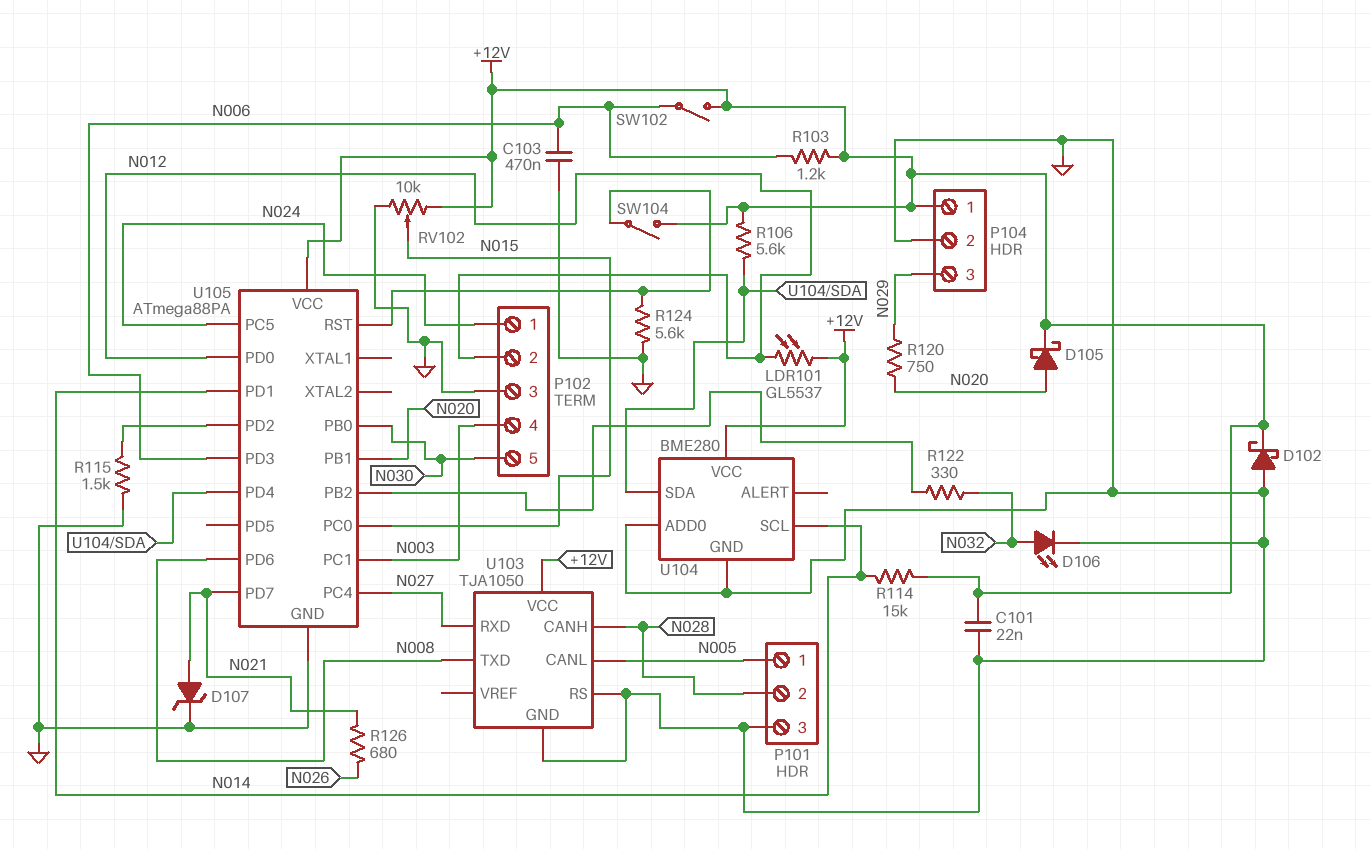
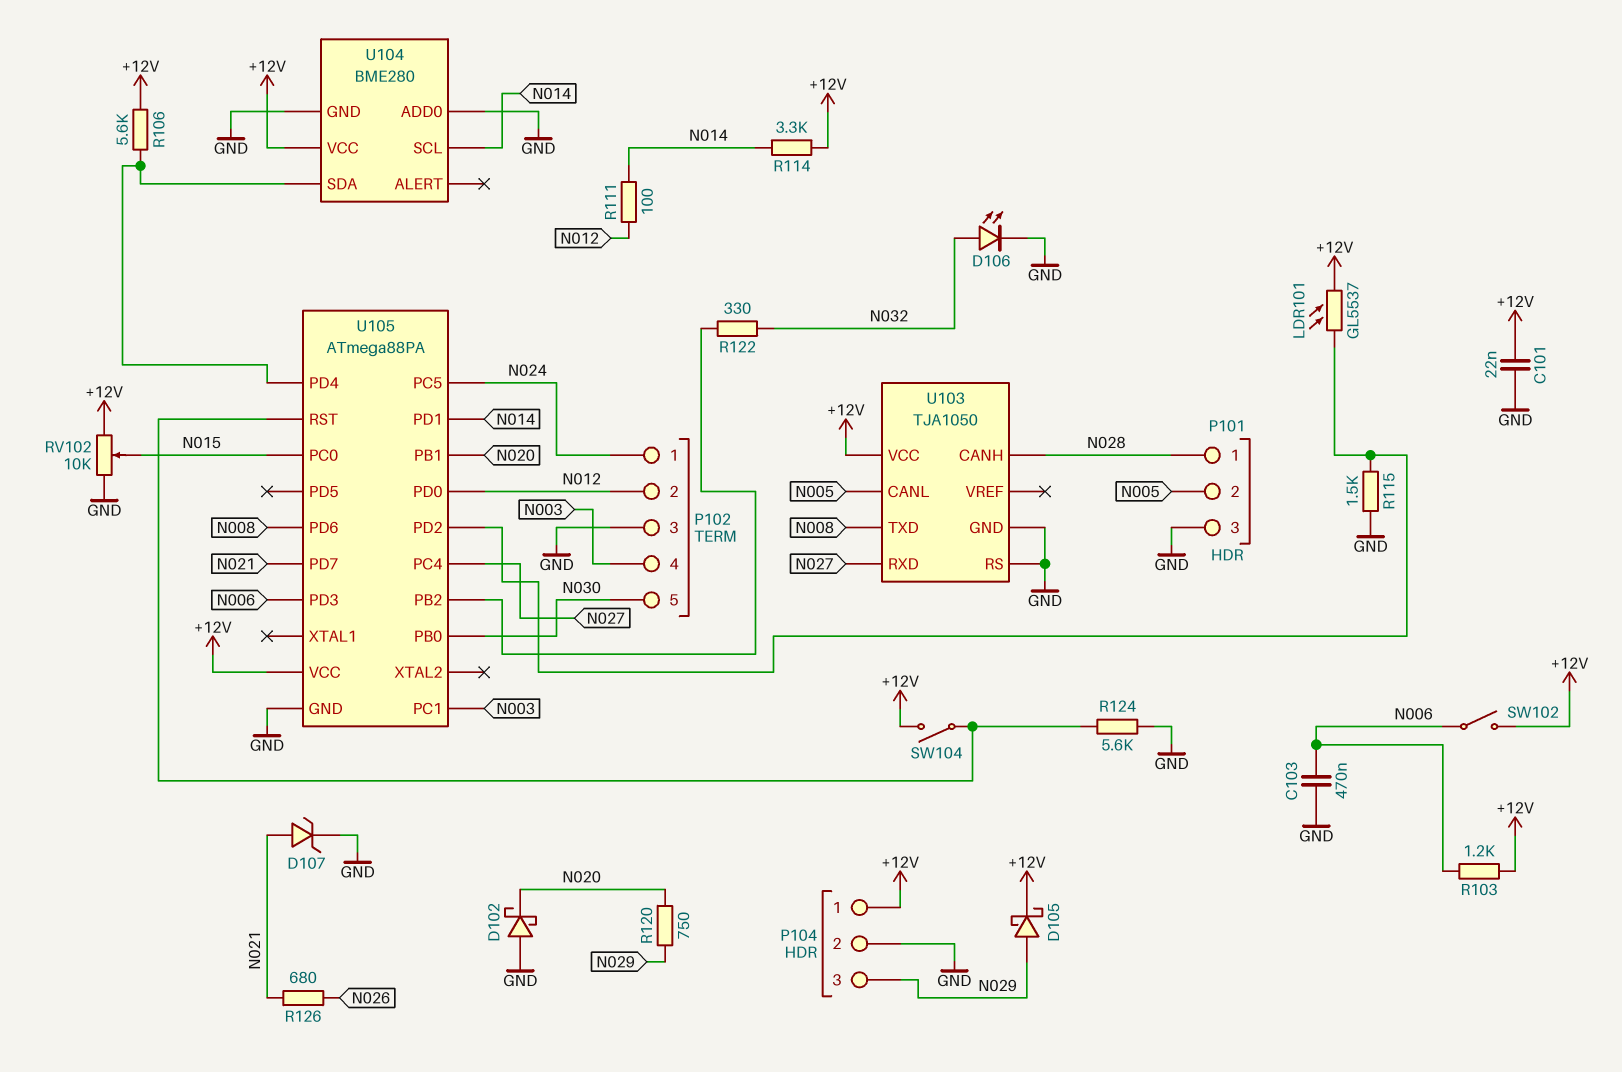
D102: schottky (A GND, K +12V) -> schottky (A GND, K N020)
D105: schottky (A N020, K +12V) -> schottky (A N029, K +12V)
LDR101: GL5537 (+12V, N012) -> GL5537 (+12V, U105/PD2)
P101 pin 1: N005 -> N028
P101 pin 2: N028 -> N005
R111: none -> 100 (N012, N014)
R114: 15k (+12V, N014) -> 3.3k (+12V, N014)

